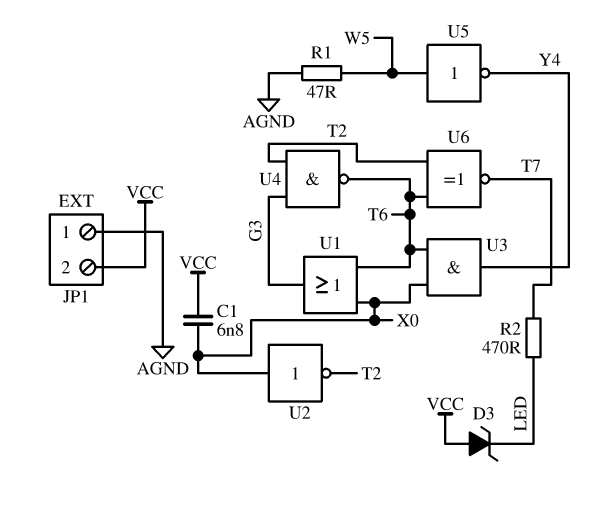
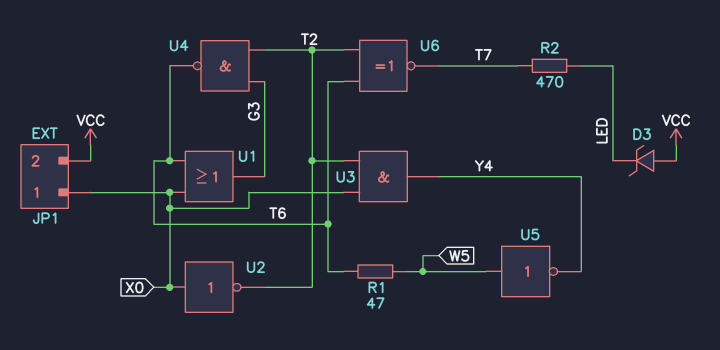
C1: 6.8nF (VCC, X0) -> none
JP1 pin 1: AGND -> X0
R1: 47 (AGND, W5) -> 47 (T6, W5)
U3: AND (in T6, in X0, out Y4) -> AND (in T2, in X0, out Y4)

